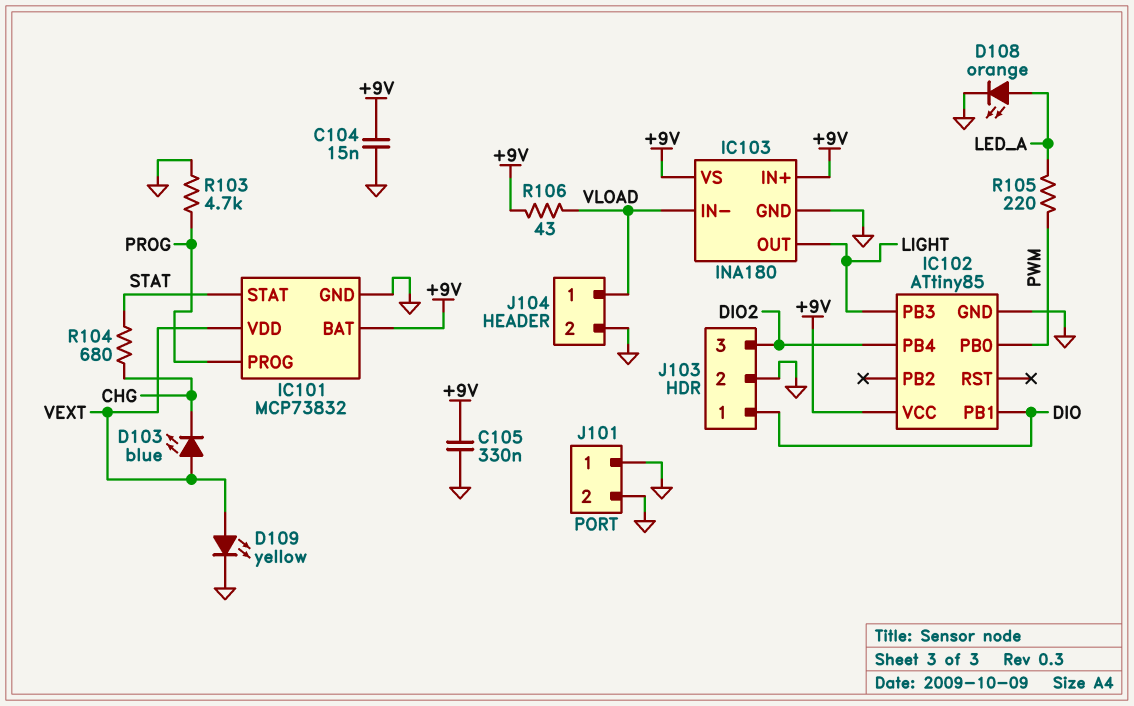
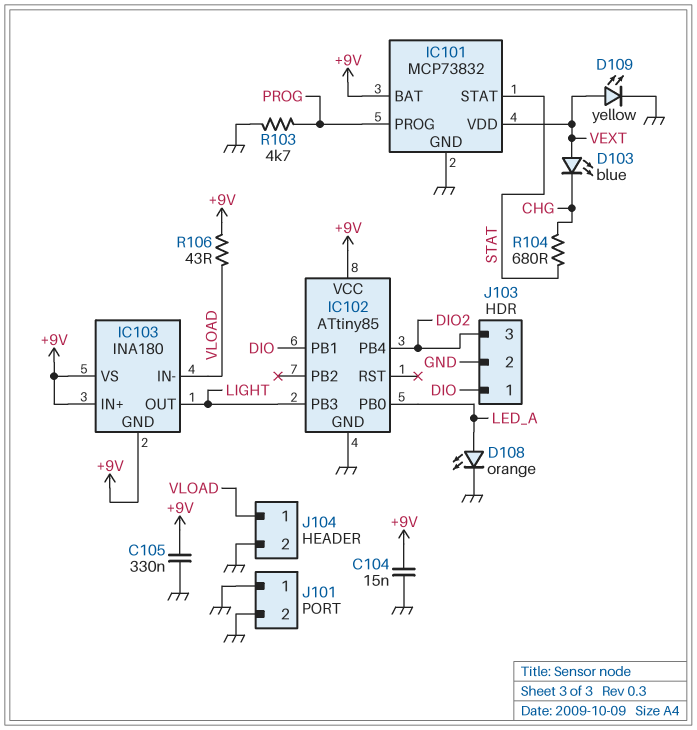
IC102 pin PB0: PWM -> LED_A
IC103 pin GND: GND -> +9V
R105: 220 (LED_A, PWM) -> none

